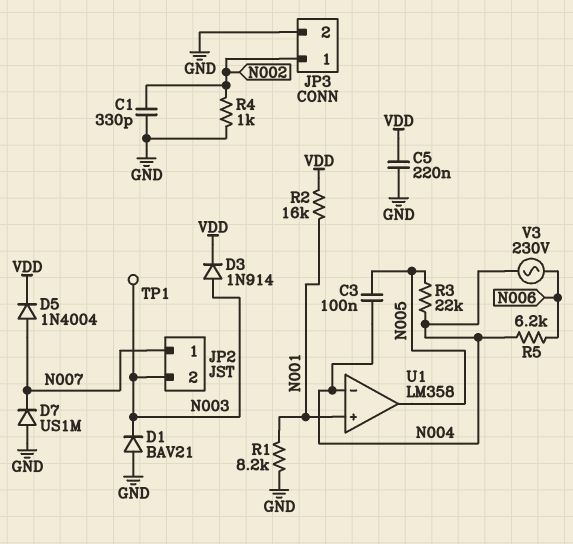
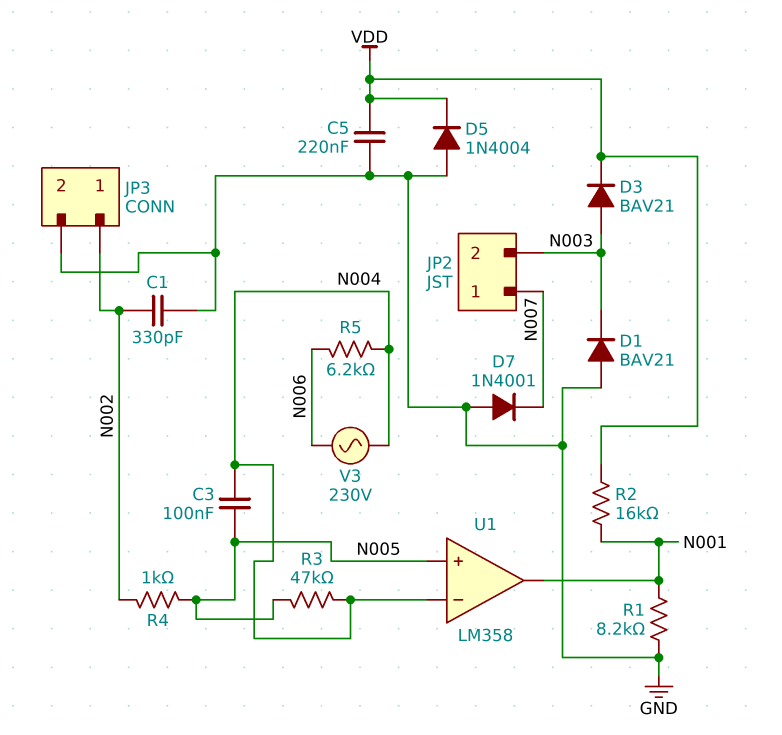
D3: diode 1N914 (A N003, K VDD) -> diode BAV21 (A N003, K VDD)
D5: diode 1N4004 (A N007, K VDD) -> diode 1N4004 (A GND, K VDD)
D7: diode US1M (A GND, K N007) -> diode 1N4001 (A GND, K N007)
R3: 22k (N004, N005) -> 47k (N004, N005)
R4: 1k (GND, N002) -> 1k (N002, N005)
TP1: test point (N003) -> none
U1 pin in+: N001 -> N005
U1 pin out: N005 -> N001

